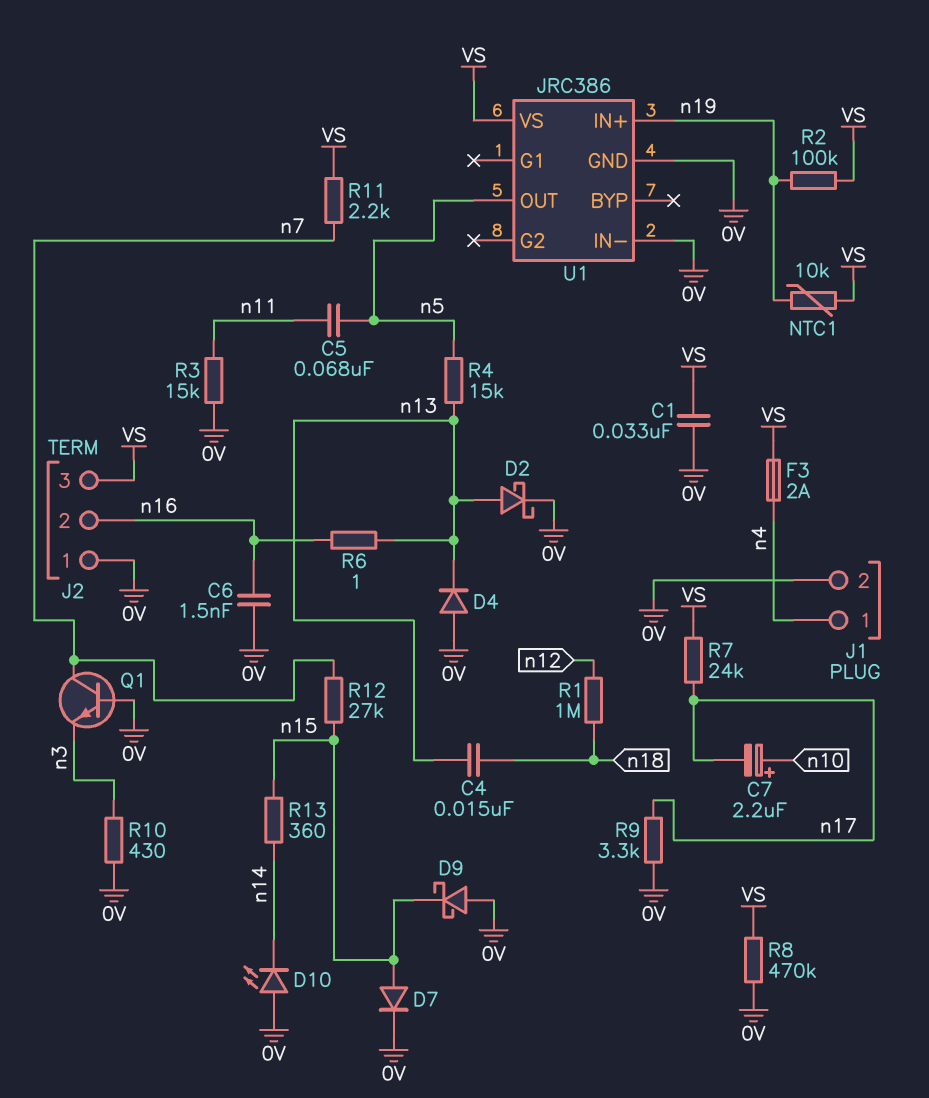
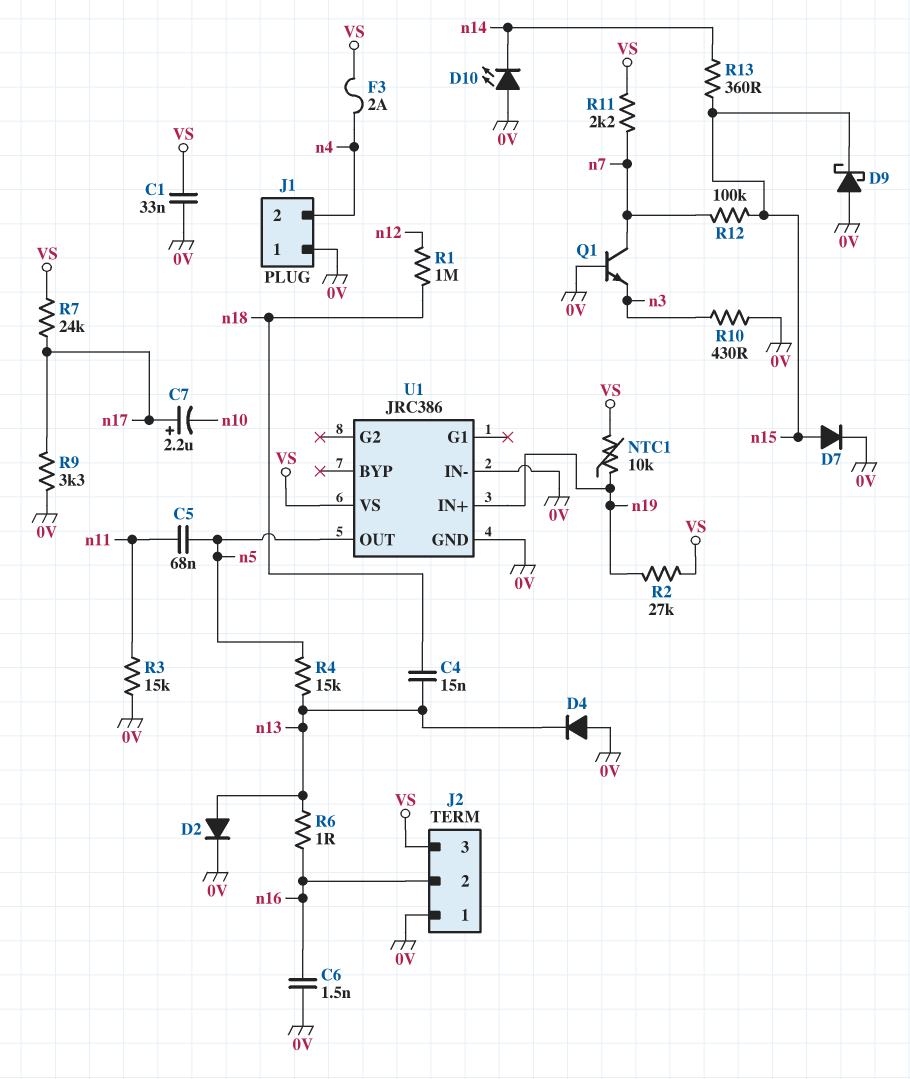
C7: 2.2uF (plus n10, minus n17) -> 2.2uF (plus n17, minus n10)
D2: schottky (A n13, K 0V) -> diode (A n13, K 0V)
J1 pin 1: n4 -> 0V
J1 pin 2: 0V -> n4
R2: 100k (VS, n19) -> 27k (VS, n19)
R8: 470k (0V, VS) -> none
R12: 27k (n7, n15) -> 100k (n7, n15)

